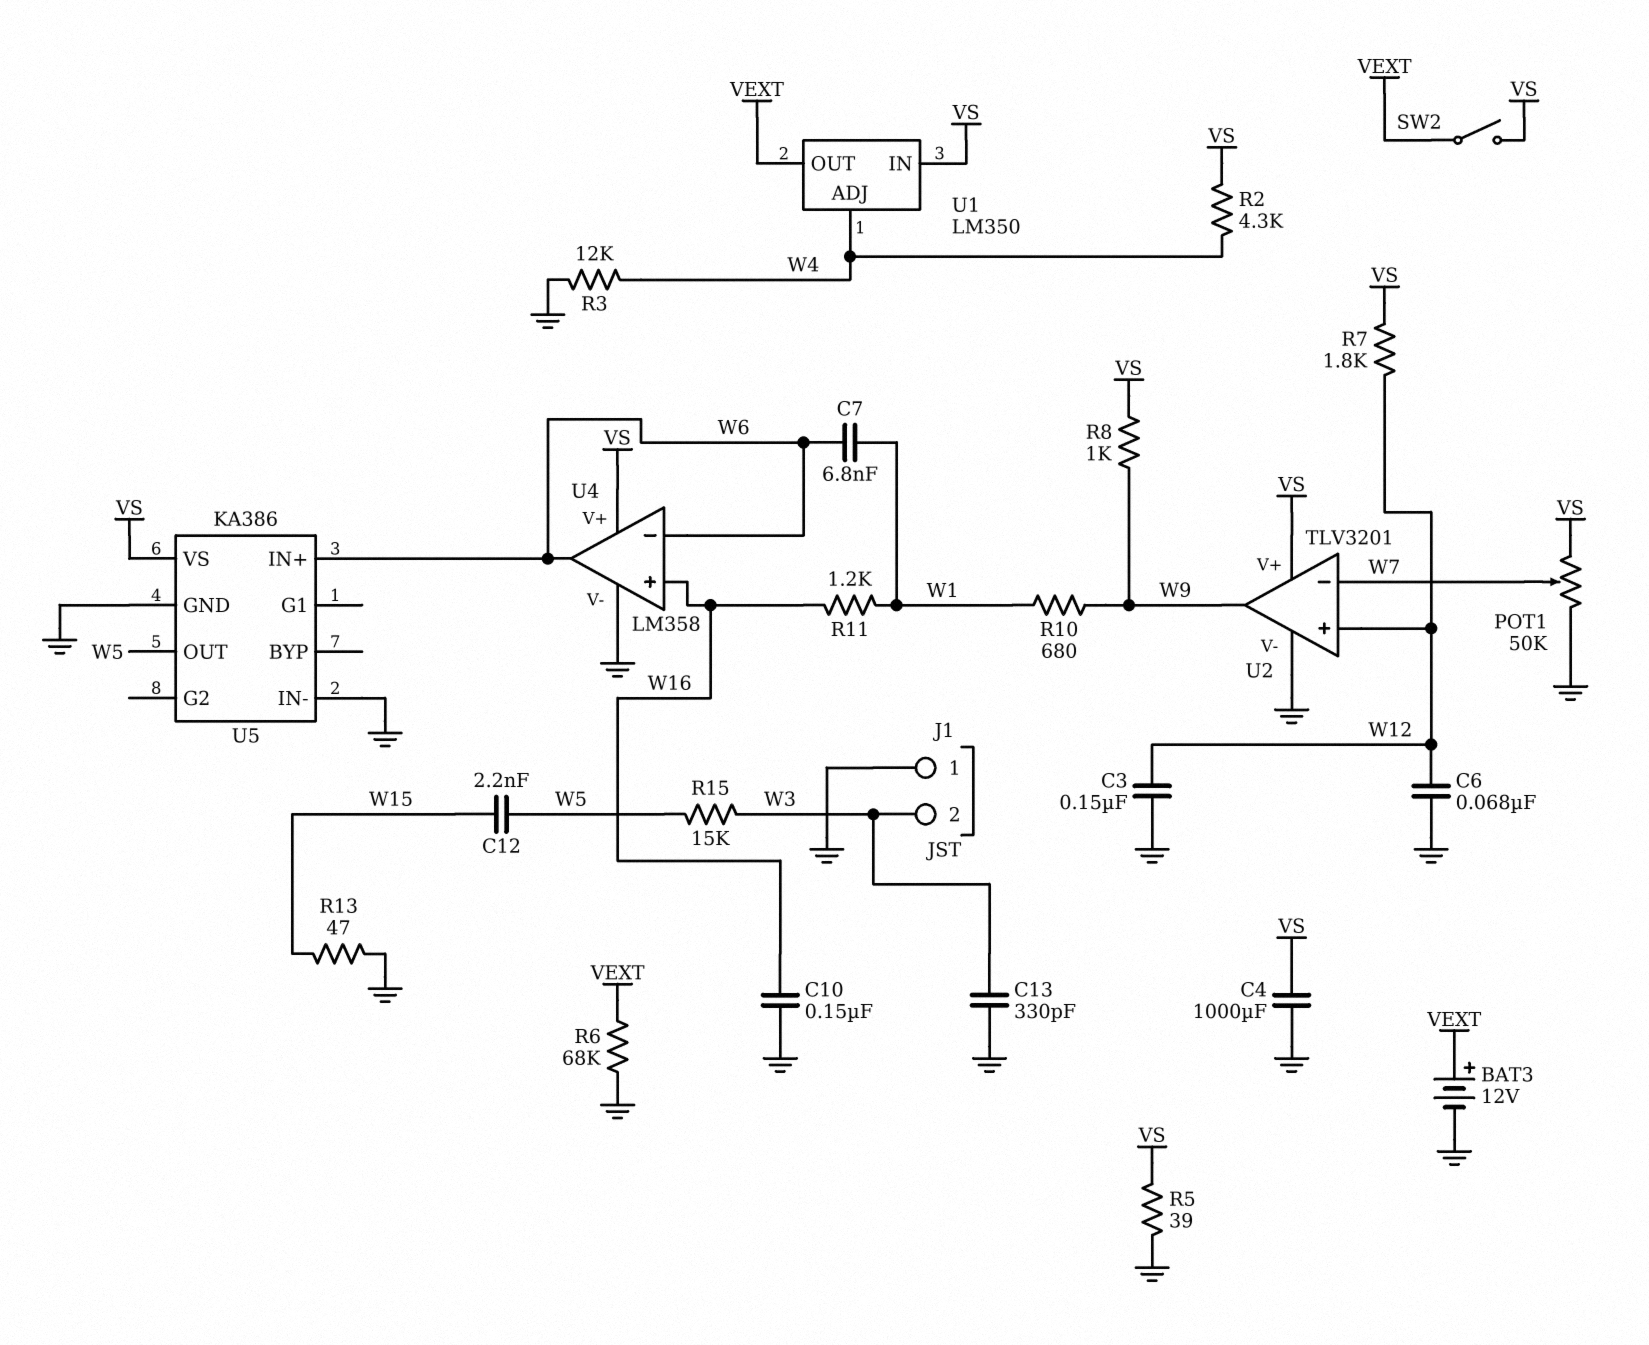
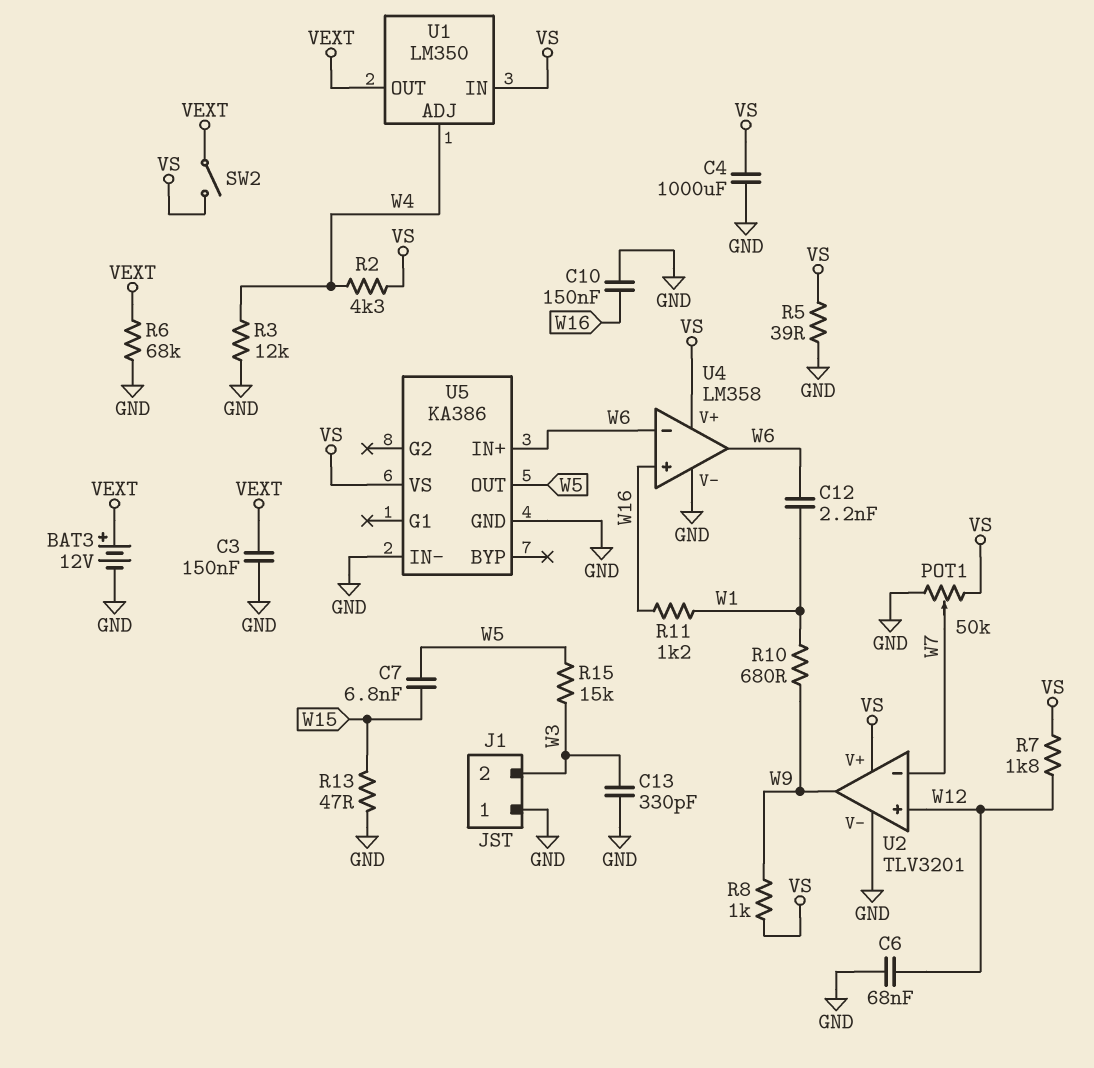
C3: 150nF (GND, W12) -> 150nF (GND, VEXT)
C7: 6.8nF (W1, W6) -> 6.8nF (W5, W15)
C12: 2.2nF (W5, W15) -> 2.2nF (W1, W6)

